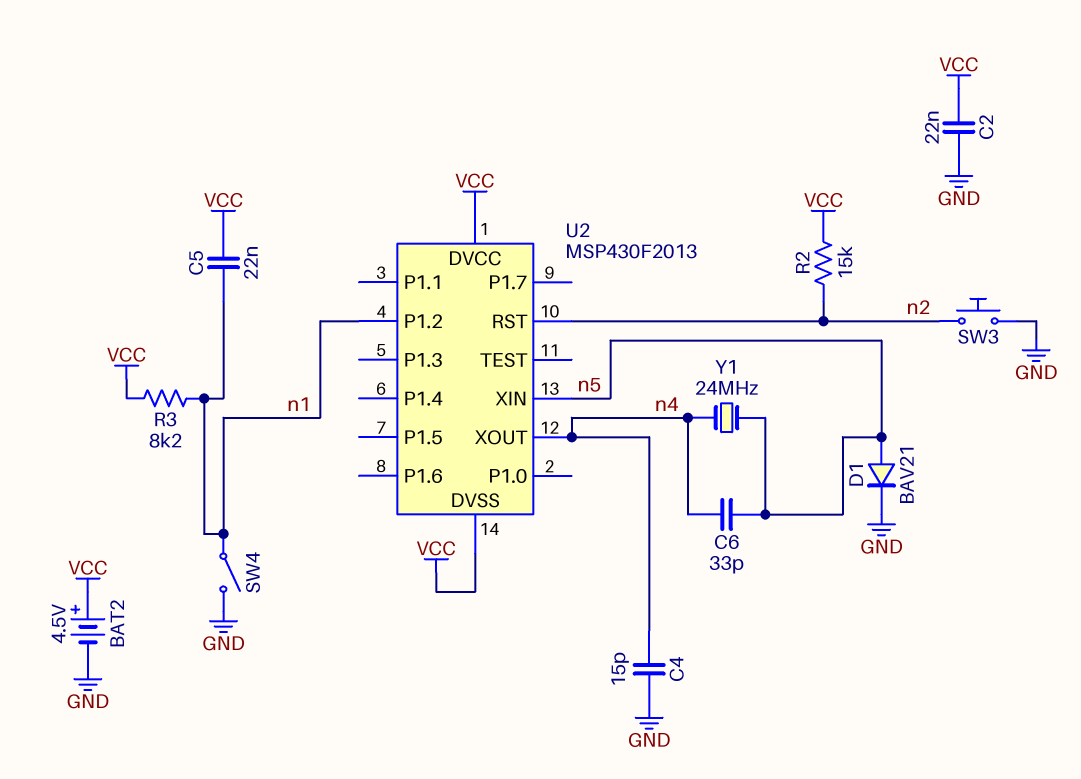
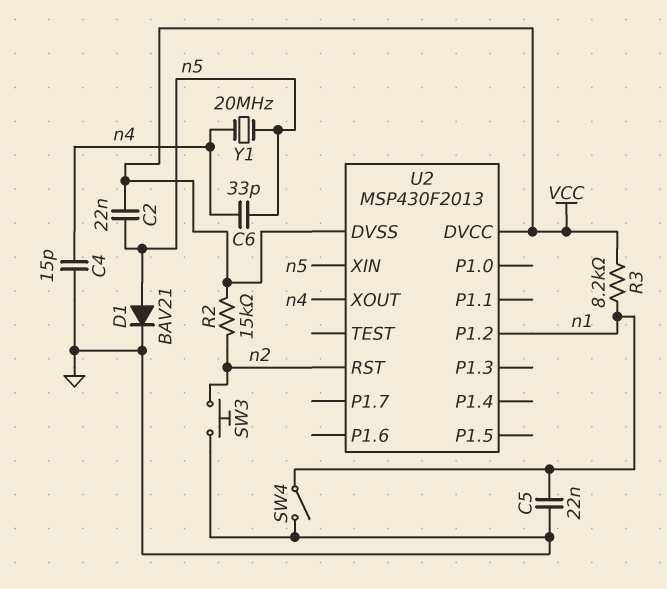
BAT2: 4.5V (plus VCC, minus GND) -> none
C2: 22nF (GND, VCC) -> 22nF (VCC, n5)
C5: 22nF (VCC, n1) -> 22nF (GND, n1)
Y1: 24MHz (n4, n5) -> 20MHz (n4, n5)

